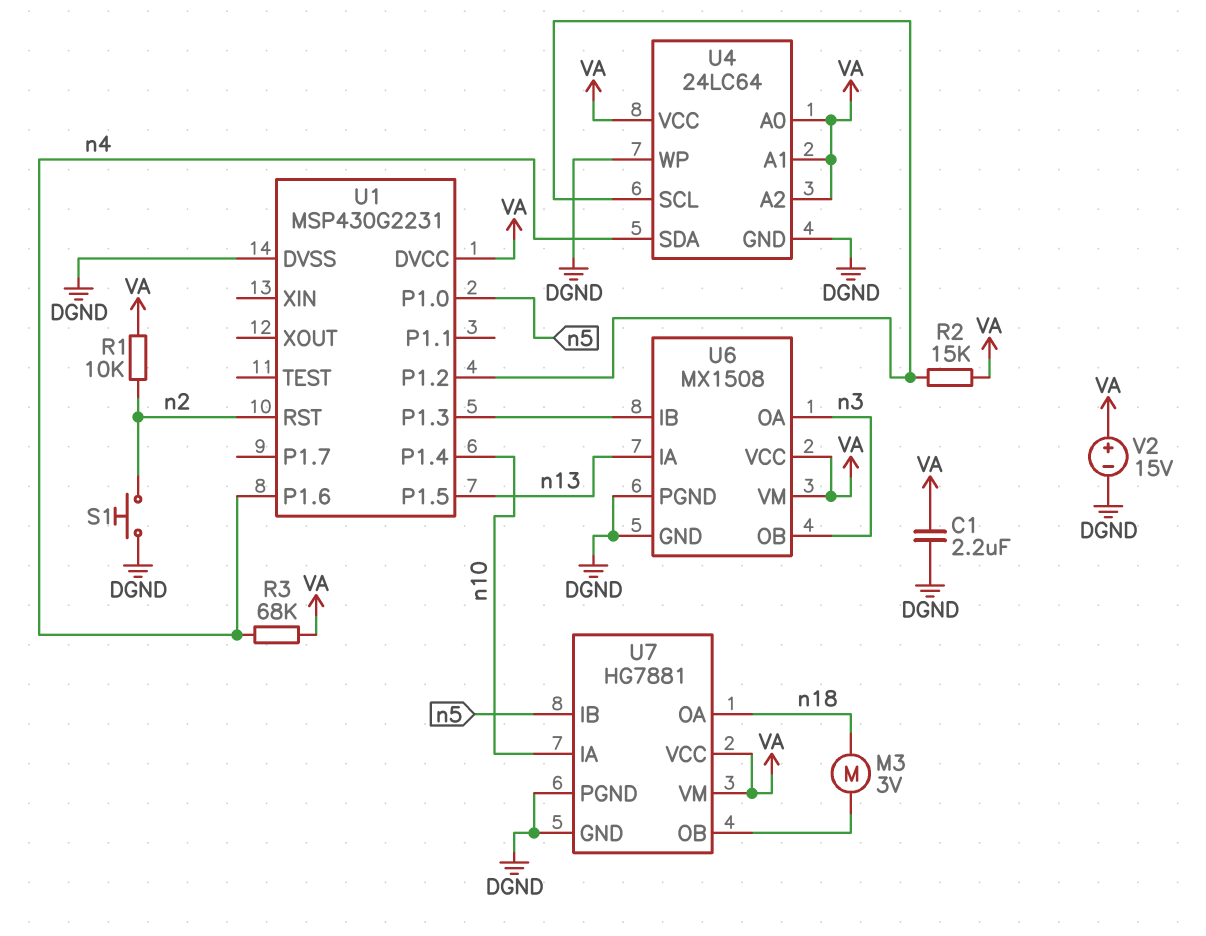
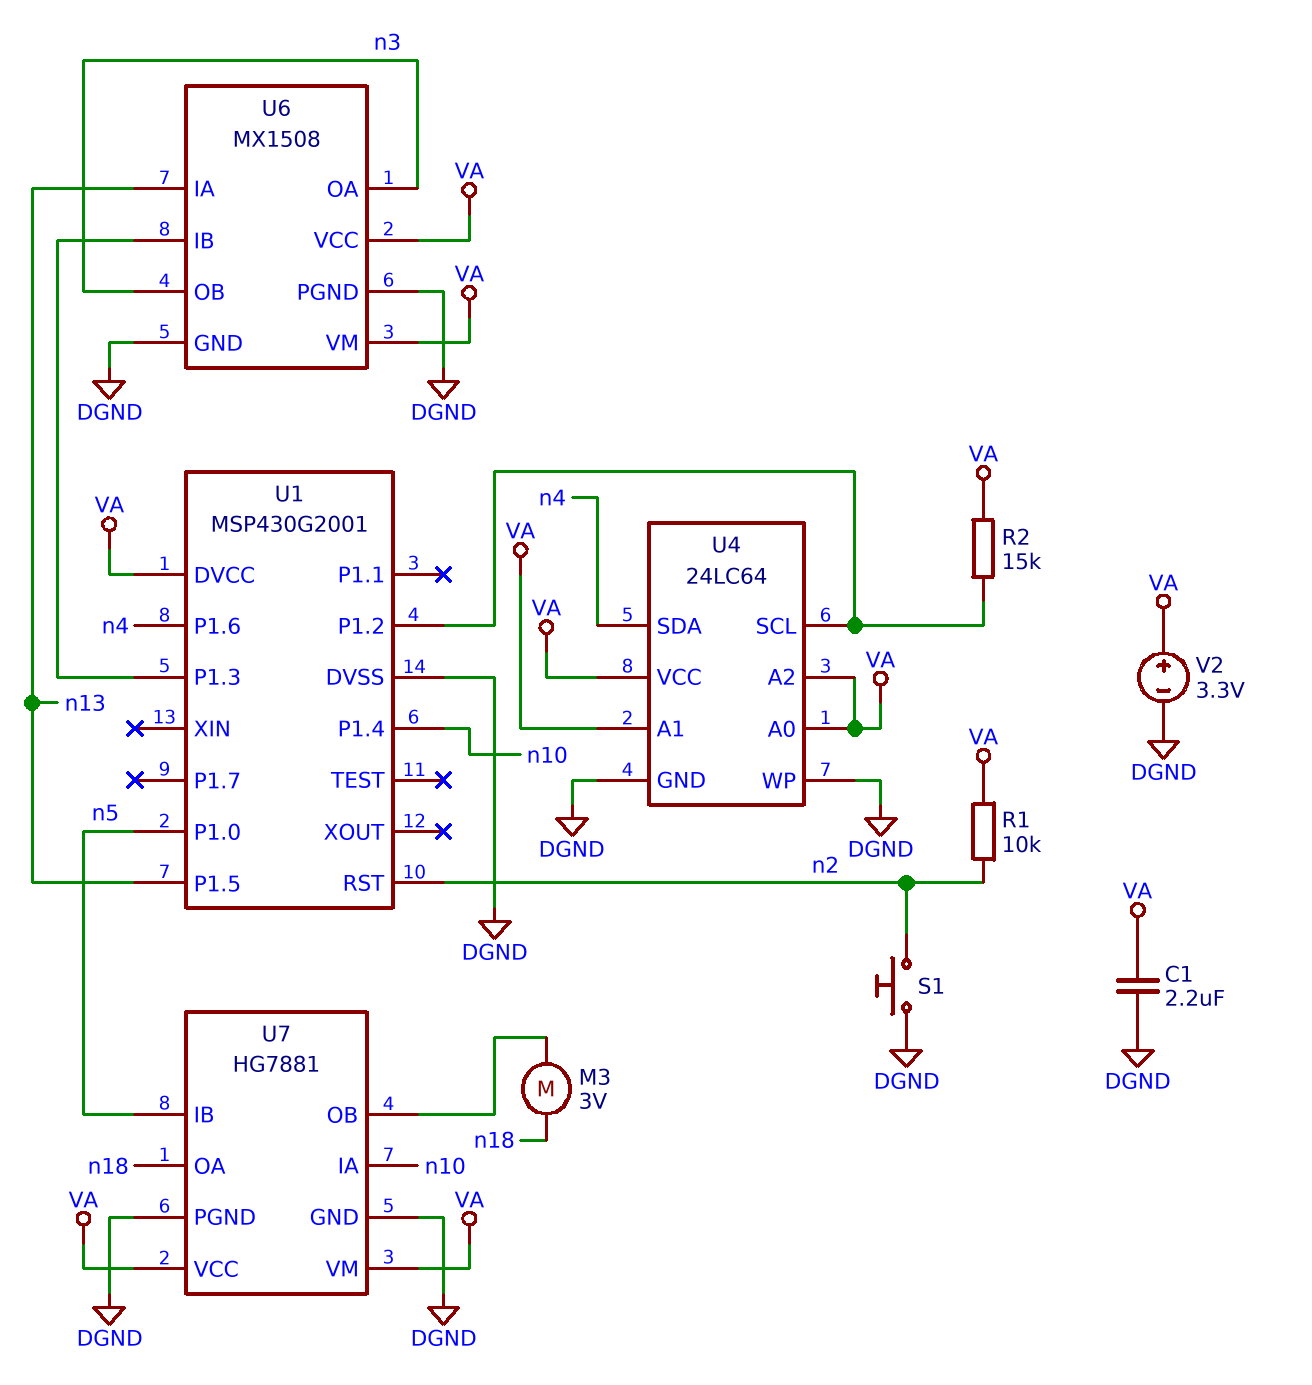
R3: 68k (VA, n4) -> none
U1: MSP430G2231 -> MSP430G2001
V2: 15V (plus VA, minus DGND) -> 3.3V (plus VA, minus DGND)

